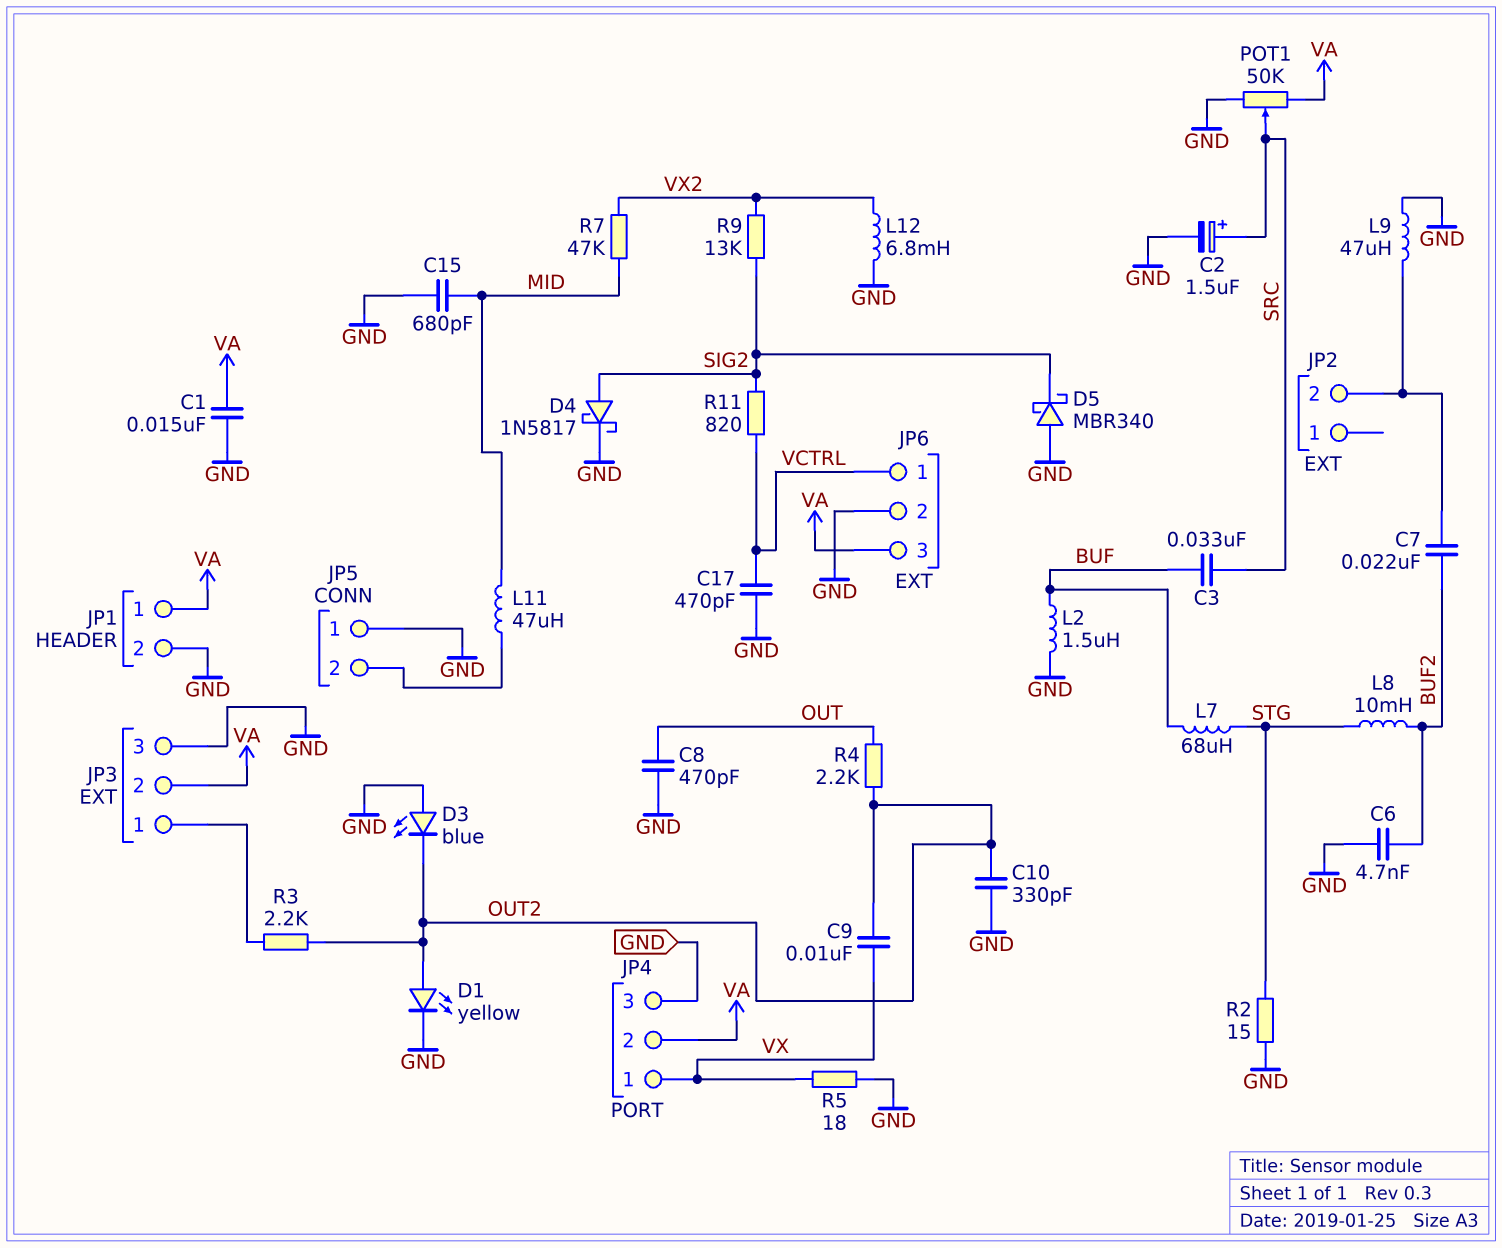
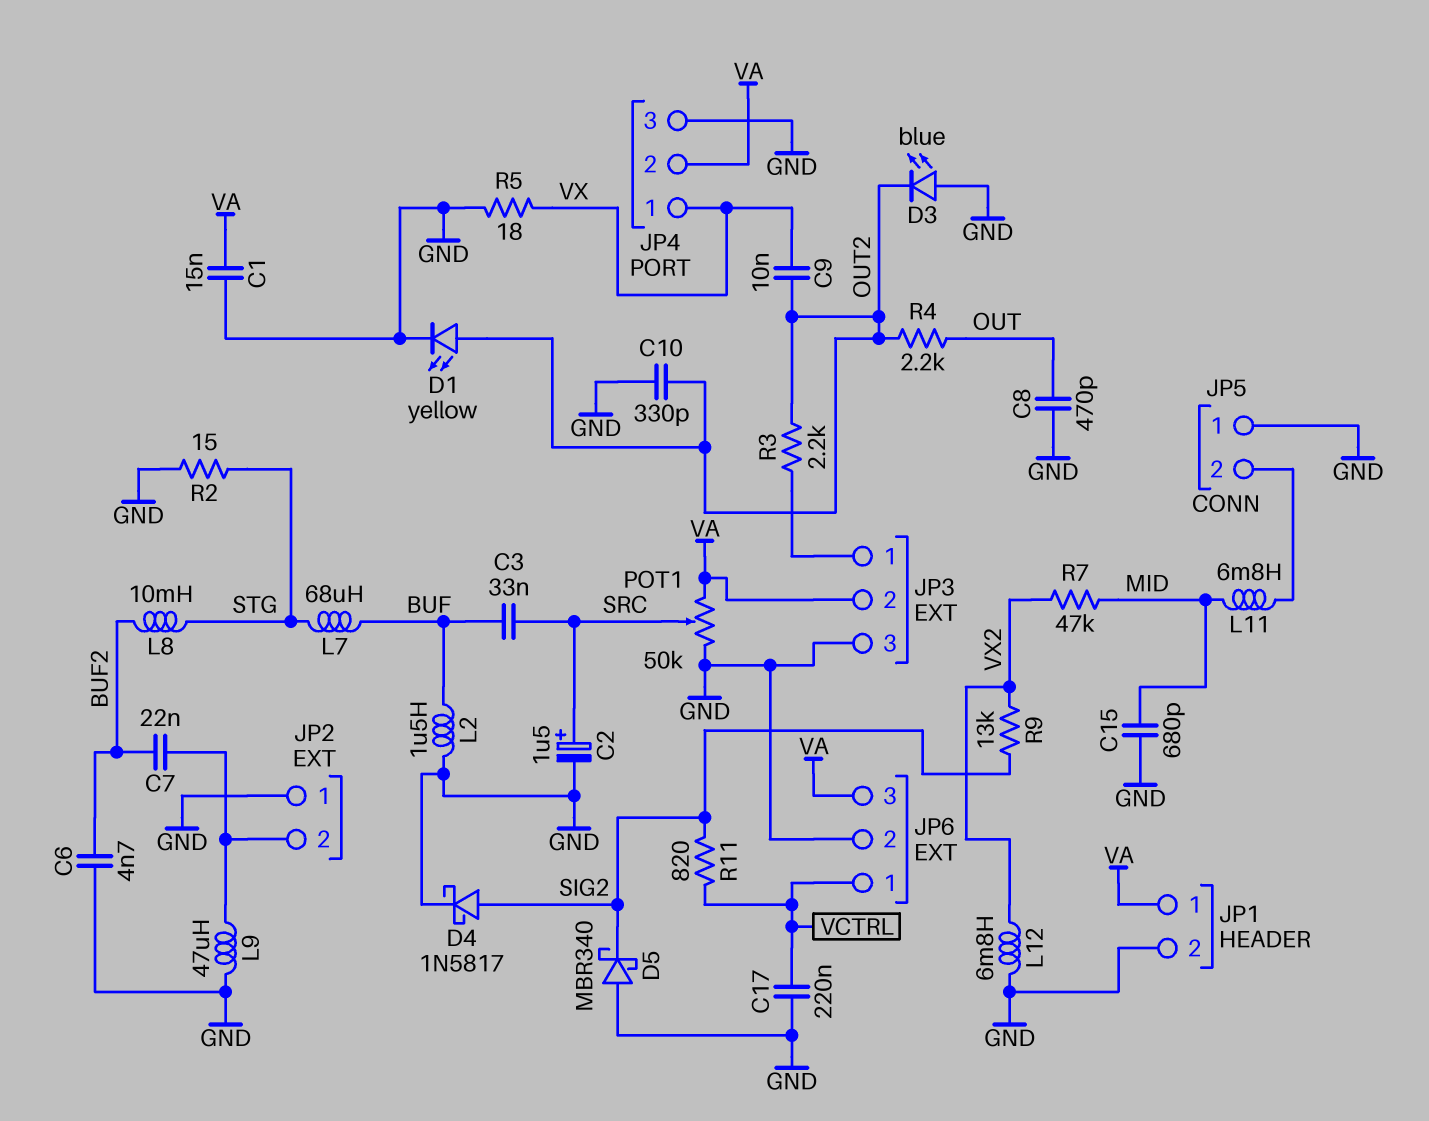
C17: 470pF (GND, VCTRL) -> 220nF (GND, VCTRL)
JP2 pin 1: none -> GND
L11: 47uH (JP5/2, MID) -> 6.8mH (JP5/2, MID)

